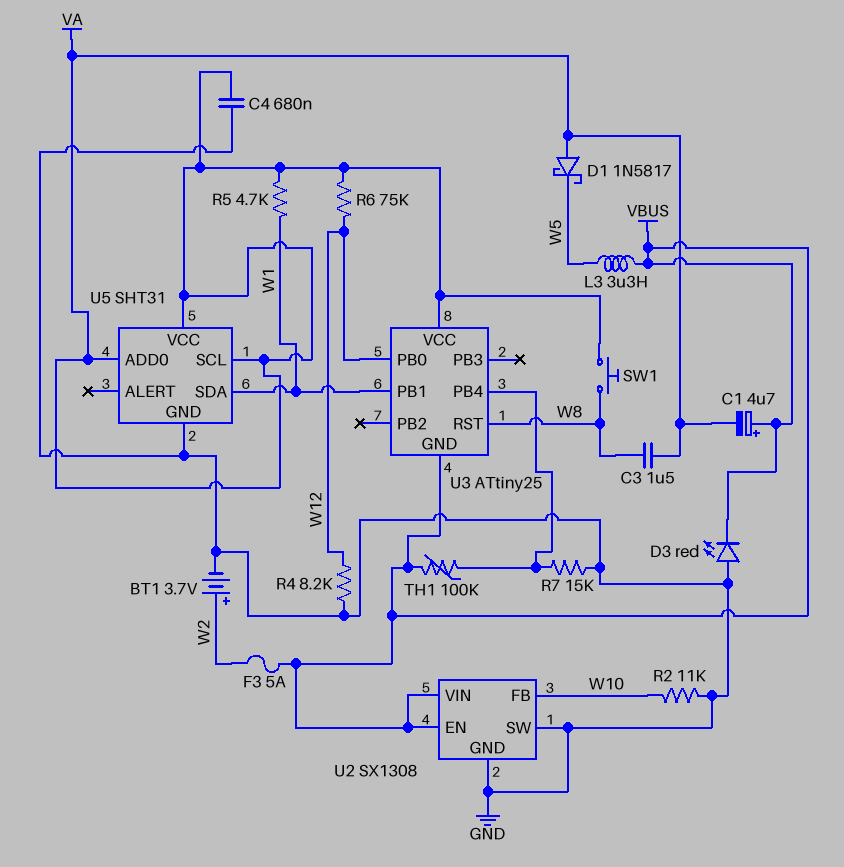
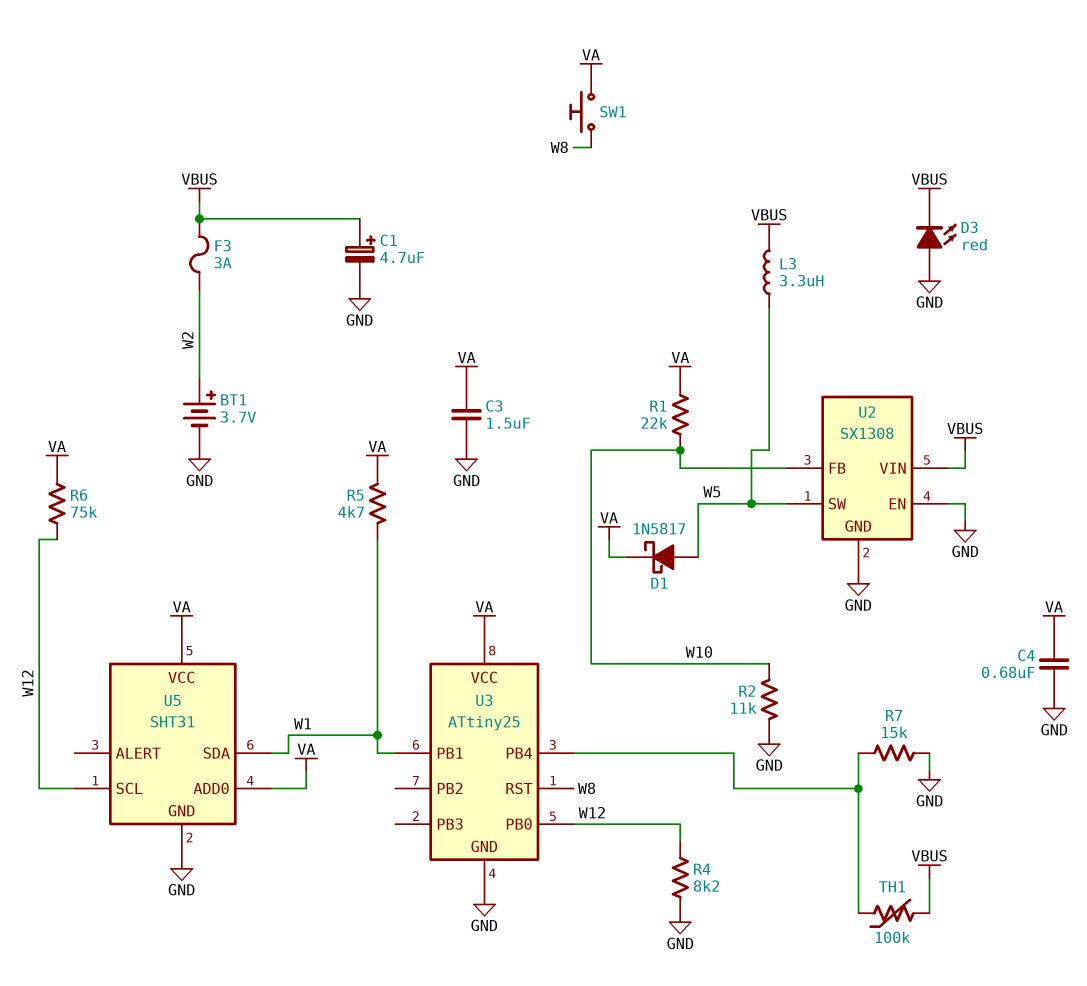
C1: 4.7uF (plus VBUS, minus VA) -> 4.7uF (plus VBUS, minus GND)
C3: 1.5uF (VA, W8) -> 1.5uF (GND, VA)
D1: schottky 1N5817 (A VA, K W5) -> schottky 1N5817 (A W5, K VA)
F3: 5A (VBUS, W2) -> 3A (VBUS, W2)
R1: none -> 22k (VA, W10)
U2 pin EN: VBUS -> GND
U2 pin SW: GND -> W5
U3 pin GND: VBUS -> GND
U5 pin SCL: VA -> W12

